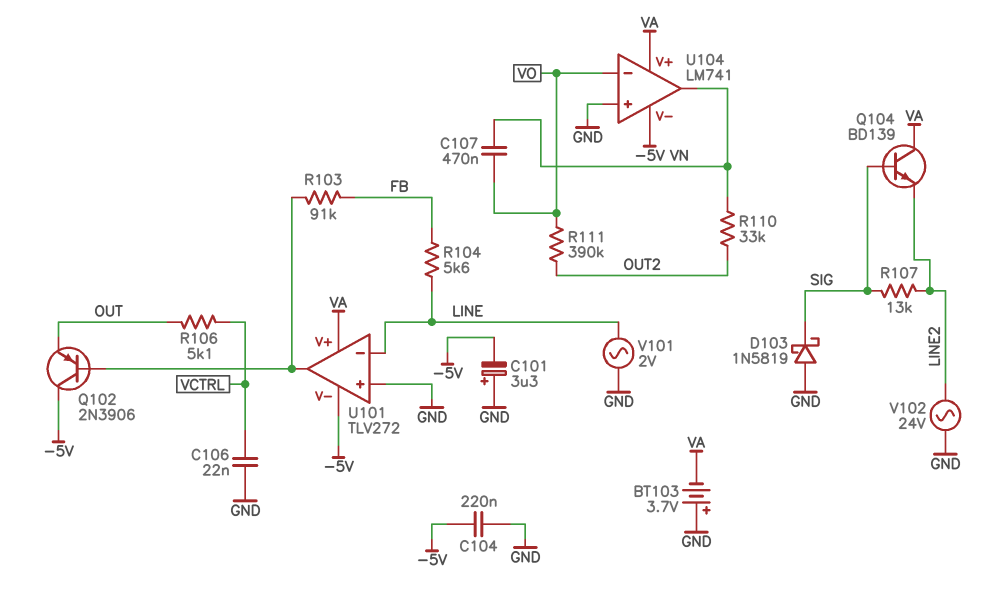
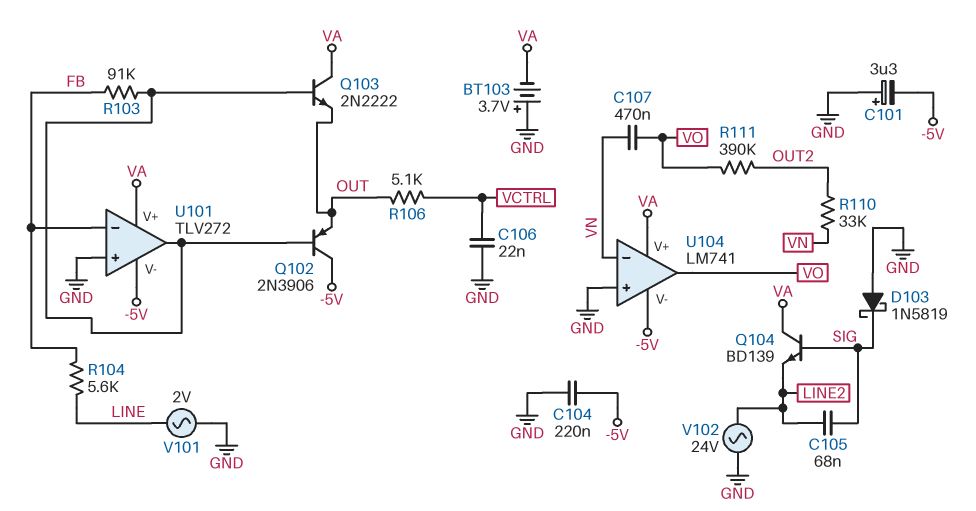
C105: none -> 68nF (LINE2, SIG)
Q103: none -> NPN 2N2222 (B U101/out, C VA, E OUT)
R107: 13k (LINE2, SIG) -> none
U101 pin in-: LINE -> FB
U104 pin in-: VO -> VN
U104 pin out: VN -> VO

